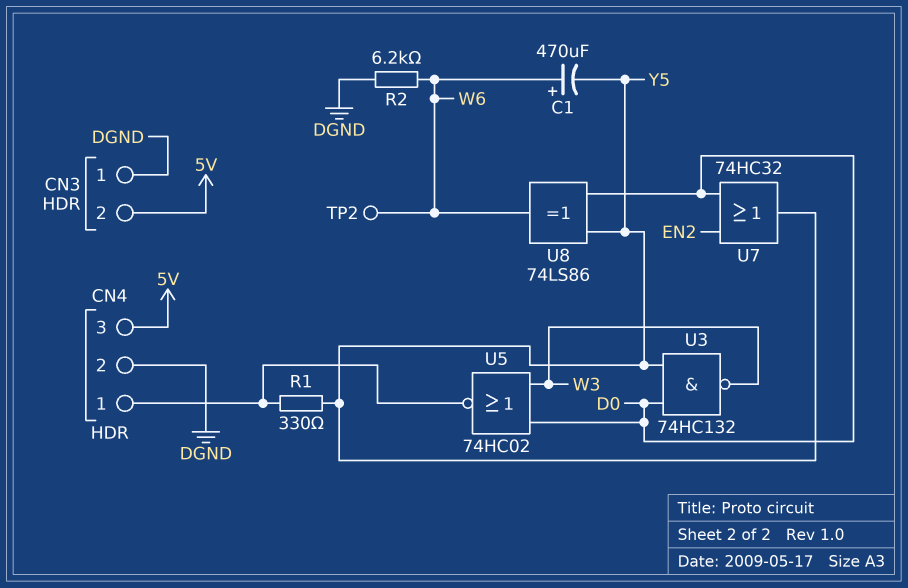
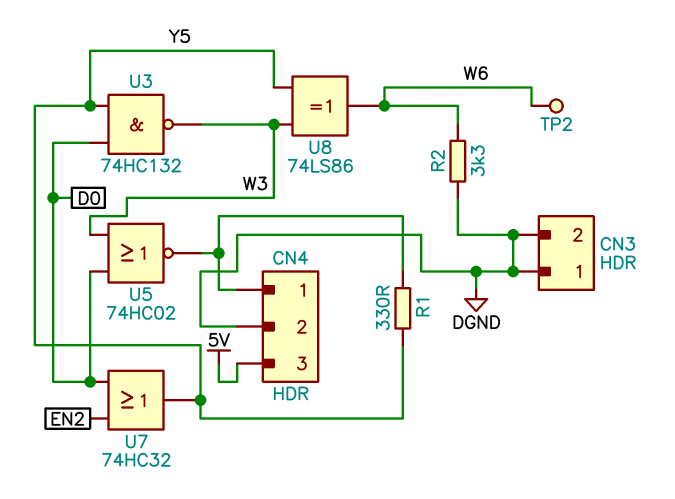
C1: 470uF (plus W6, minus Y5) -> none
CN3 pin 2: 5V -> DGND
R2: 6.2k (DGND, W6) -> 3.3k (DGND, W6)
U8: XOR 74LS86 (in D0, in Y5, out W6) -> XOR 74LS86 (in W3, in Y5, out W6)

